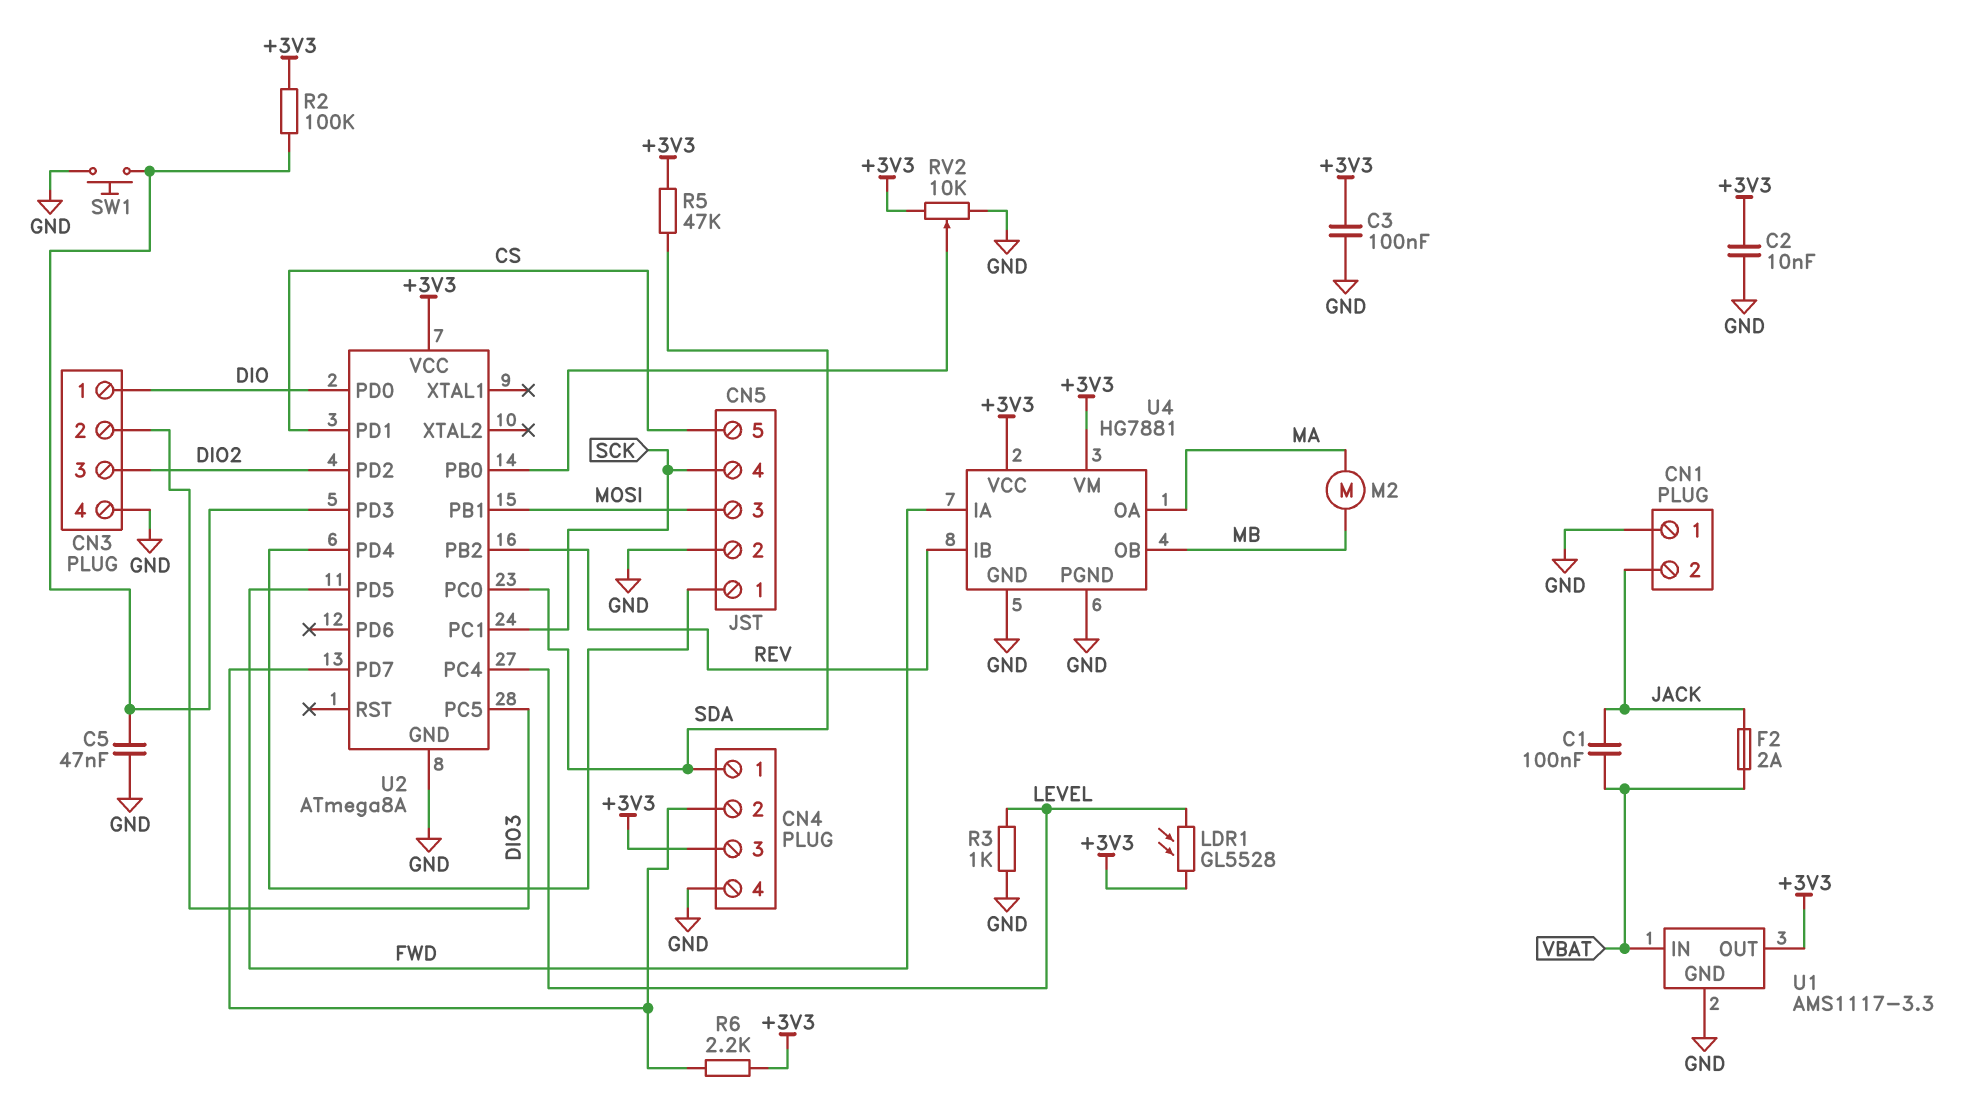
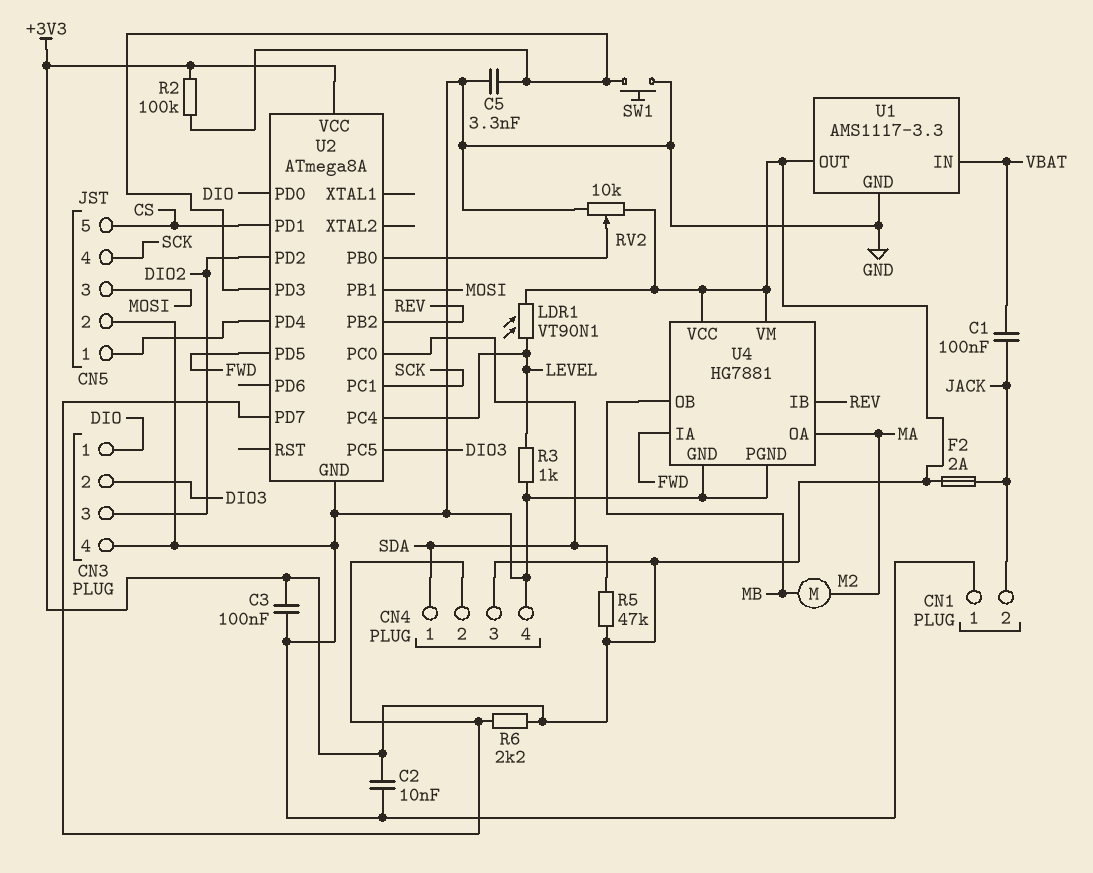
C5: 47nF (GND, U2/PD3) -> 3.3nF (GND, U2/PD3)
F2: 2A (JACK, VBAT) -> 2A (+3V3, JACK)
LDR1: GL5528 (+3V3, LEVEL) -> VT90N1 (+3V3, LEVEL)

